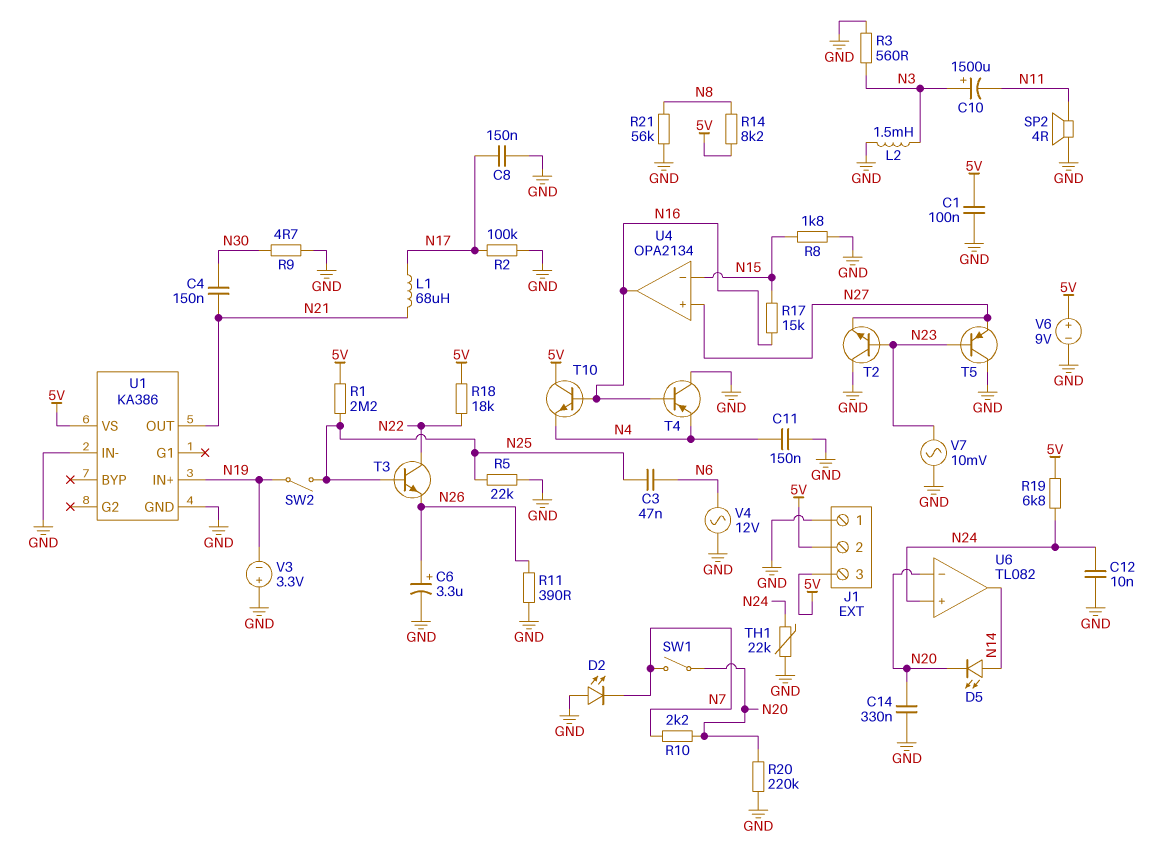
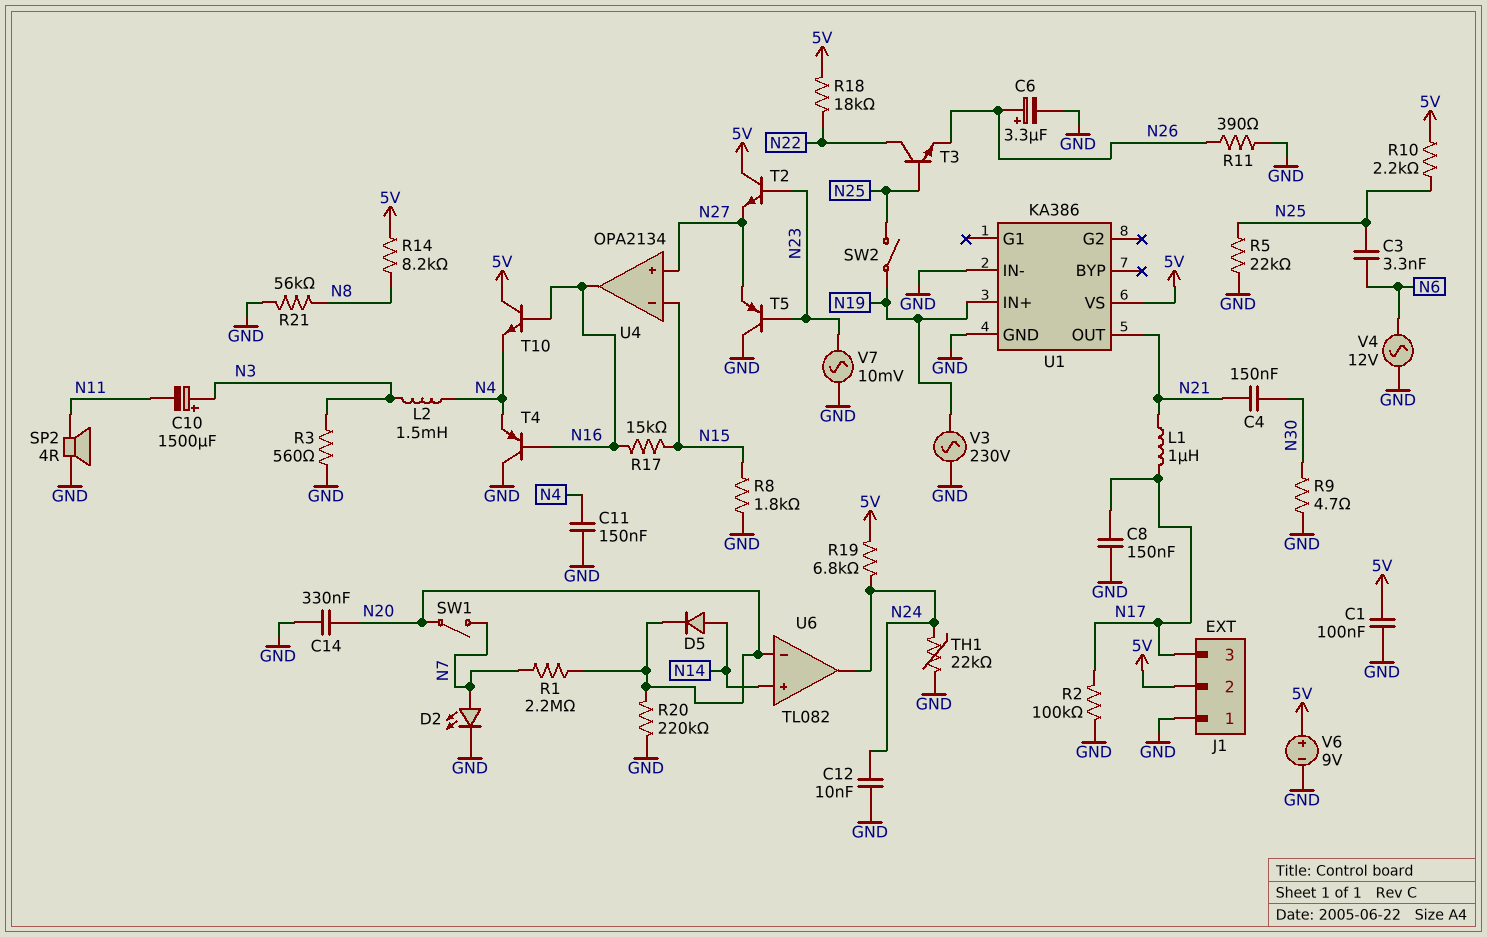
C3: 47nF (N6, N25) -> 3.3nF (N6, N25)
D2: LED (A GND, K N7) -> LED (A N7, K GND)
D5: LED (A N14, K N20) -> diode (A N14, K N20)
J1 pin 3: 5V -> N17
L1: 68uH (N17, N21) -> 1uH (N17, N21)
L2: 1.5mH (GND, N3) -> 1.5mH (N3, N4)
R1: 2.2M (5V, N25) -> 2.2M (N7, N20)
R10: 2.2k (N7, N20) -> 2.2k (5V, N25)
T2: NPN (B N23, C GND, E N27) -> NPN (B N23, C 5V, E N27)
U6 pin in+: N24 -> N14
U6 pin out: N14 -> N24
V3: 3.3V (plus GND, minus N19) -> AC 230V (GND, N19)

